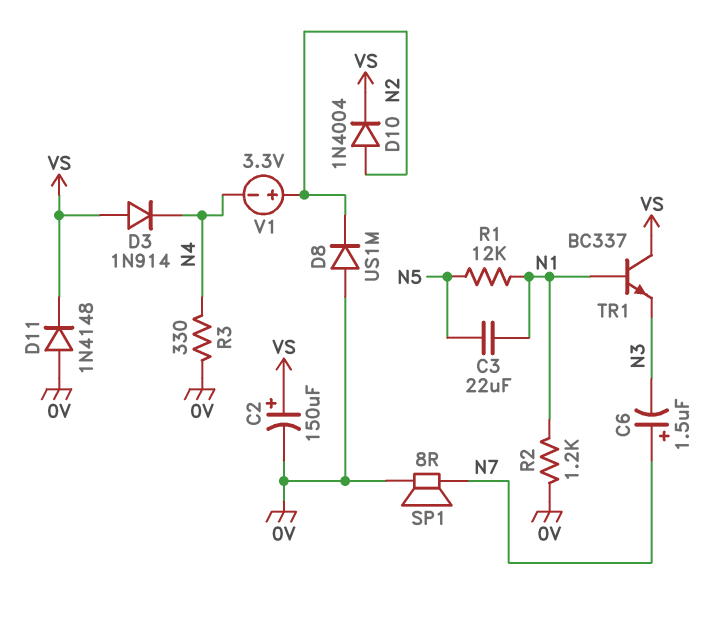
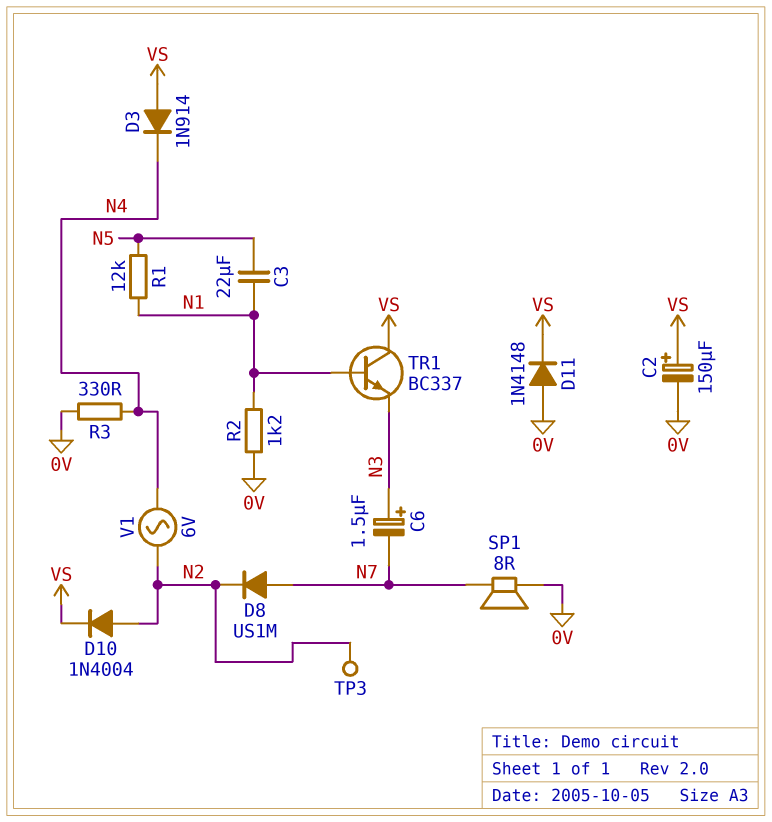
C6: 1.5uF (plus N7, minus N3) -> 1.5uF (plus N3, minus N7)
D8: diode US1M (A 0V, K N2) -> diode US1M (A N7, K N2)
TP3: none -> test point (N2)
V1: 3.3V (plus N2, minus N4) -> AC 6V (N2, N4)

